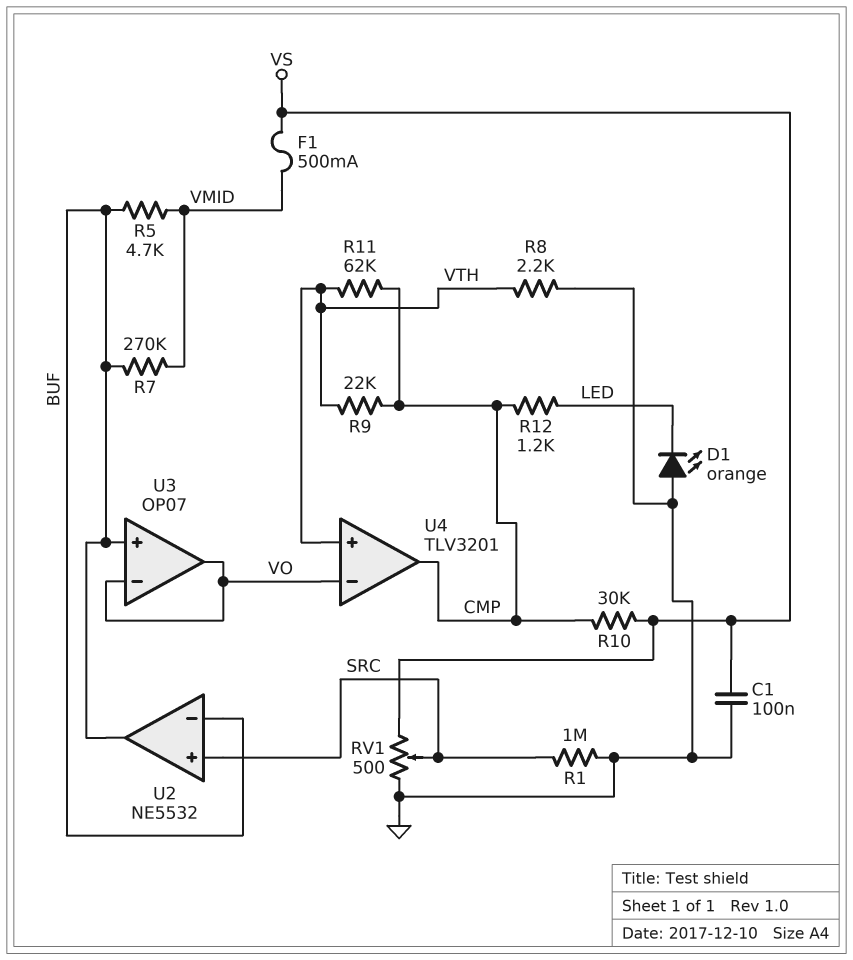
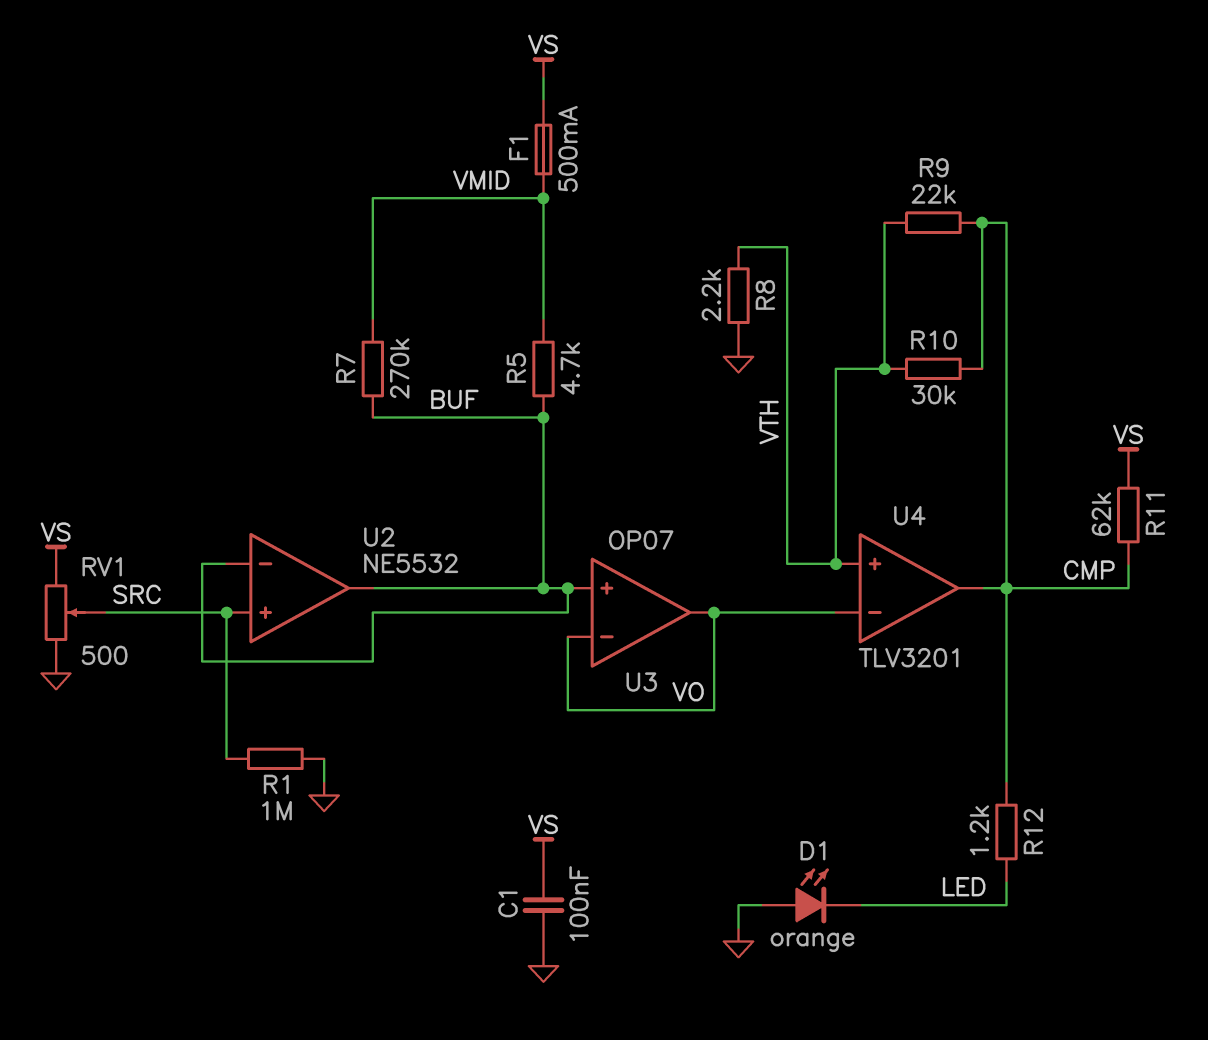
R10: 30k (CMP, VS) -> 30k (CMP, VTH)
R11: 62k (CMP, VTH) -> 62k (CMP, VS)

